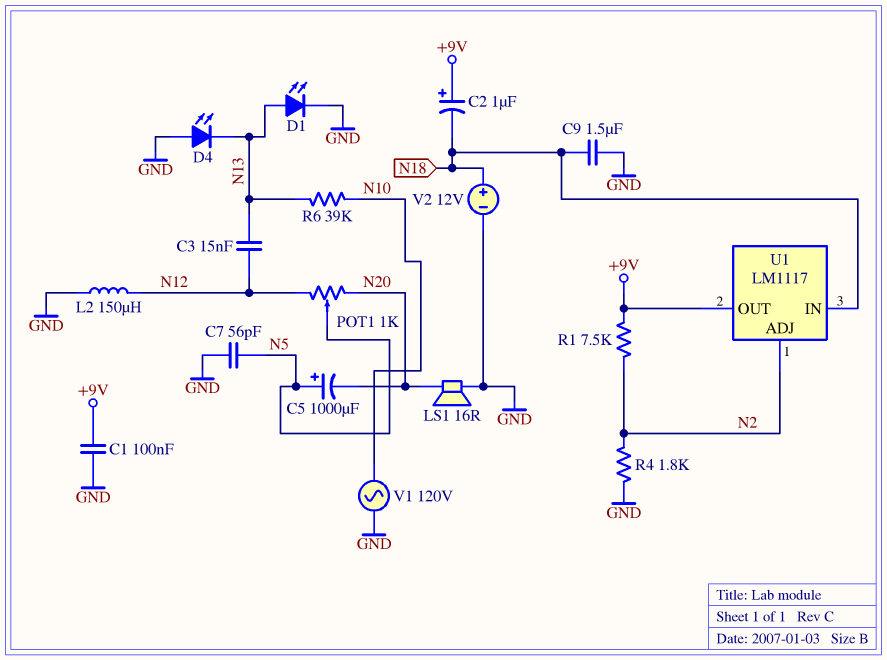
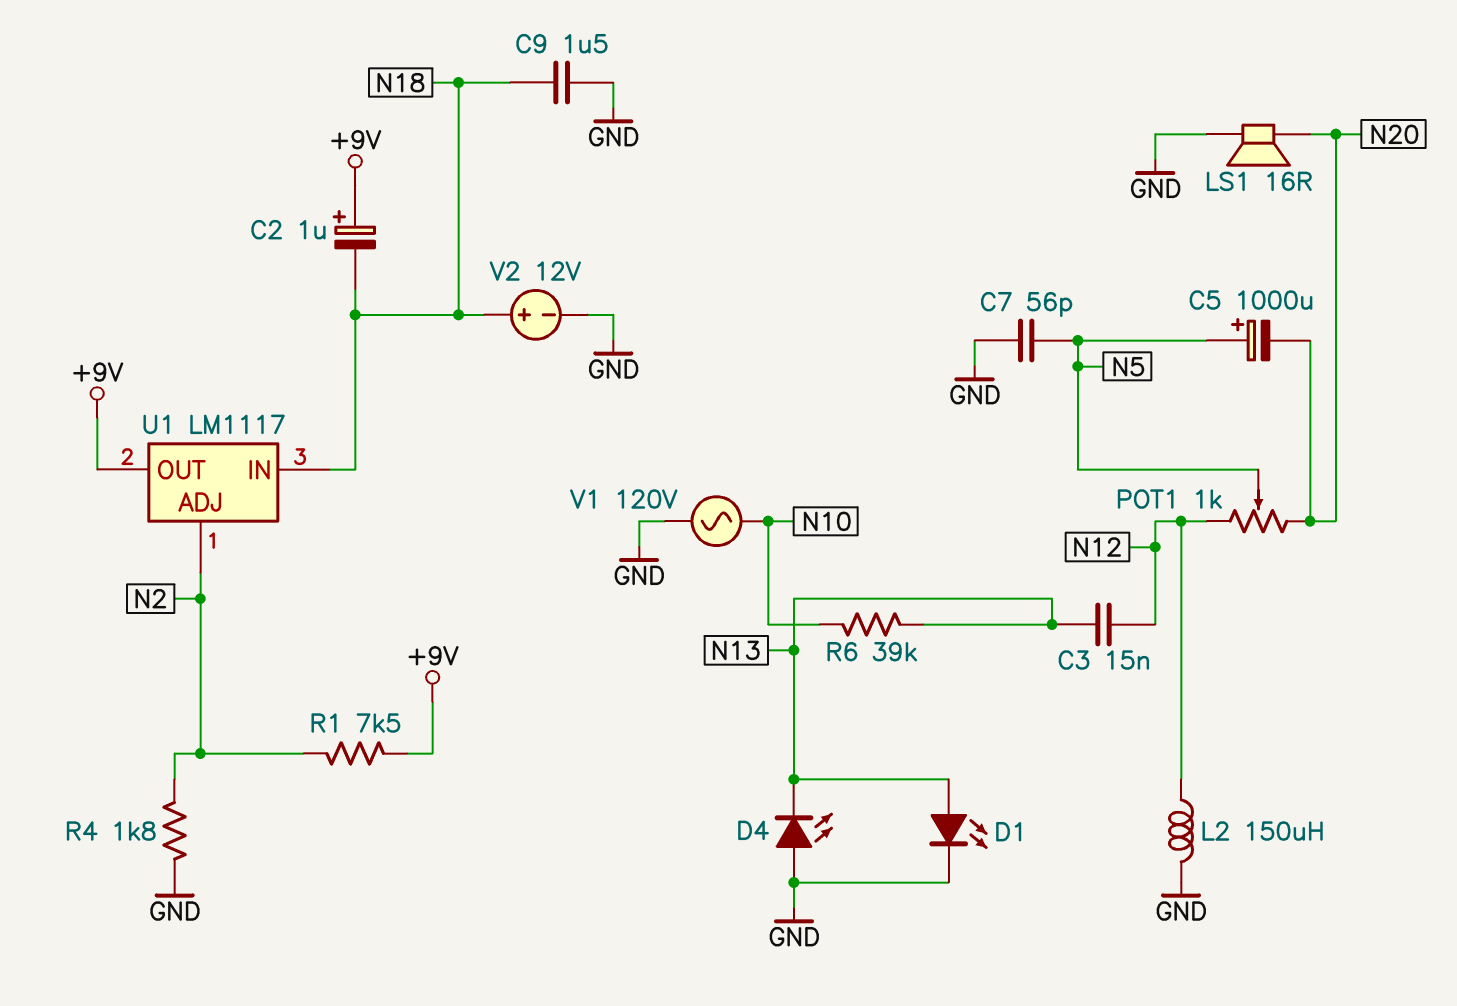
C1: 100nF (+9V, GND) -> none

